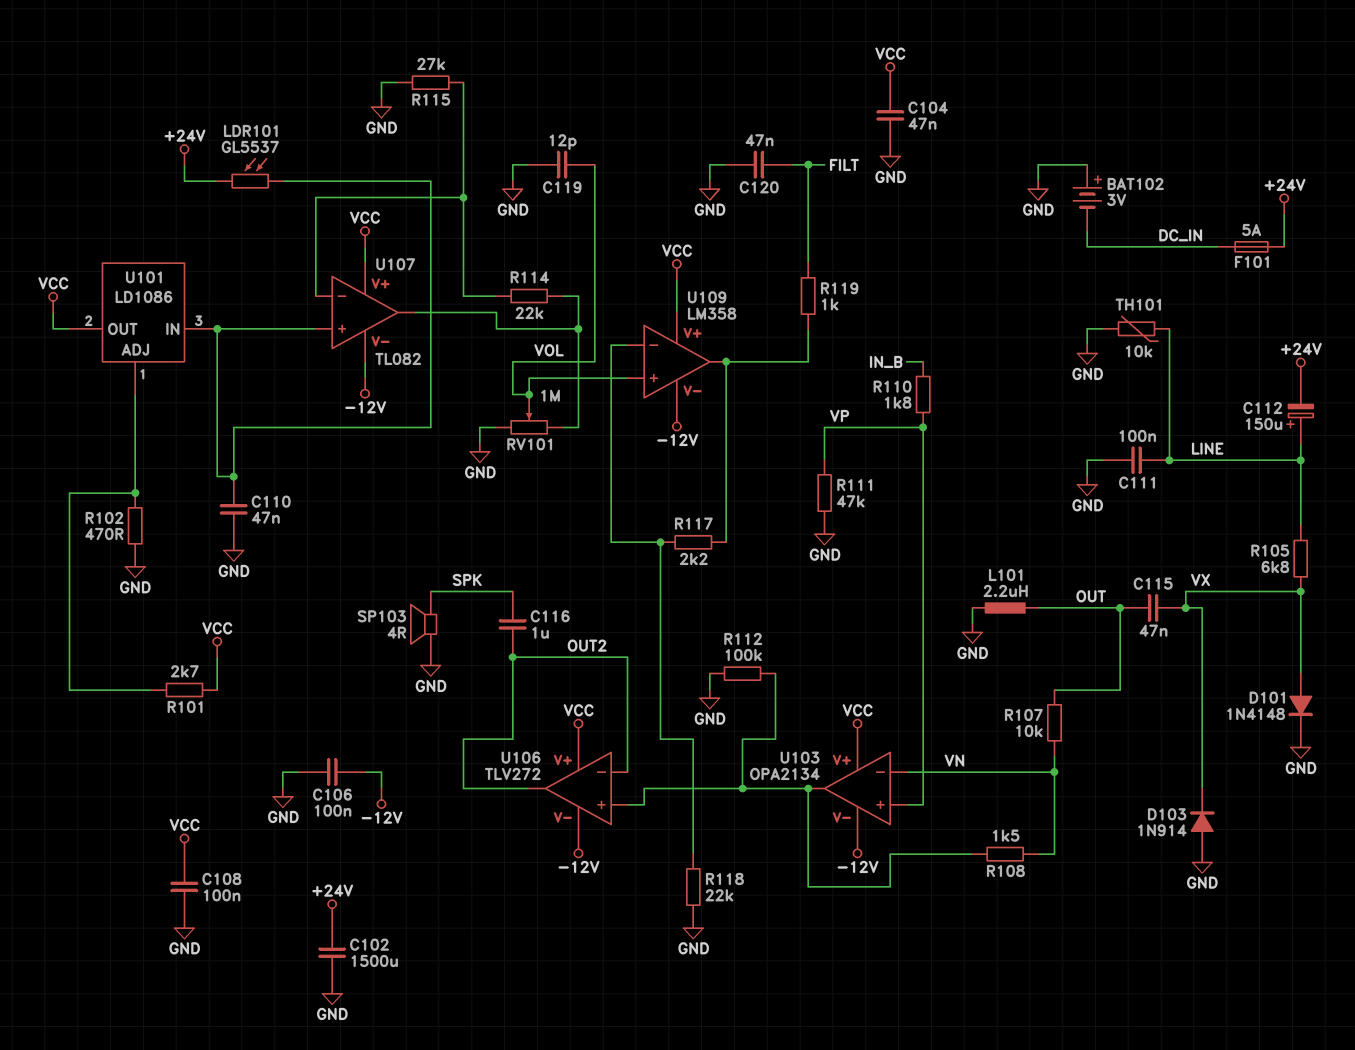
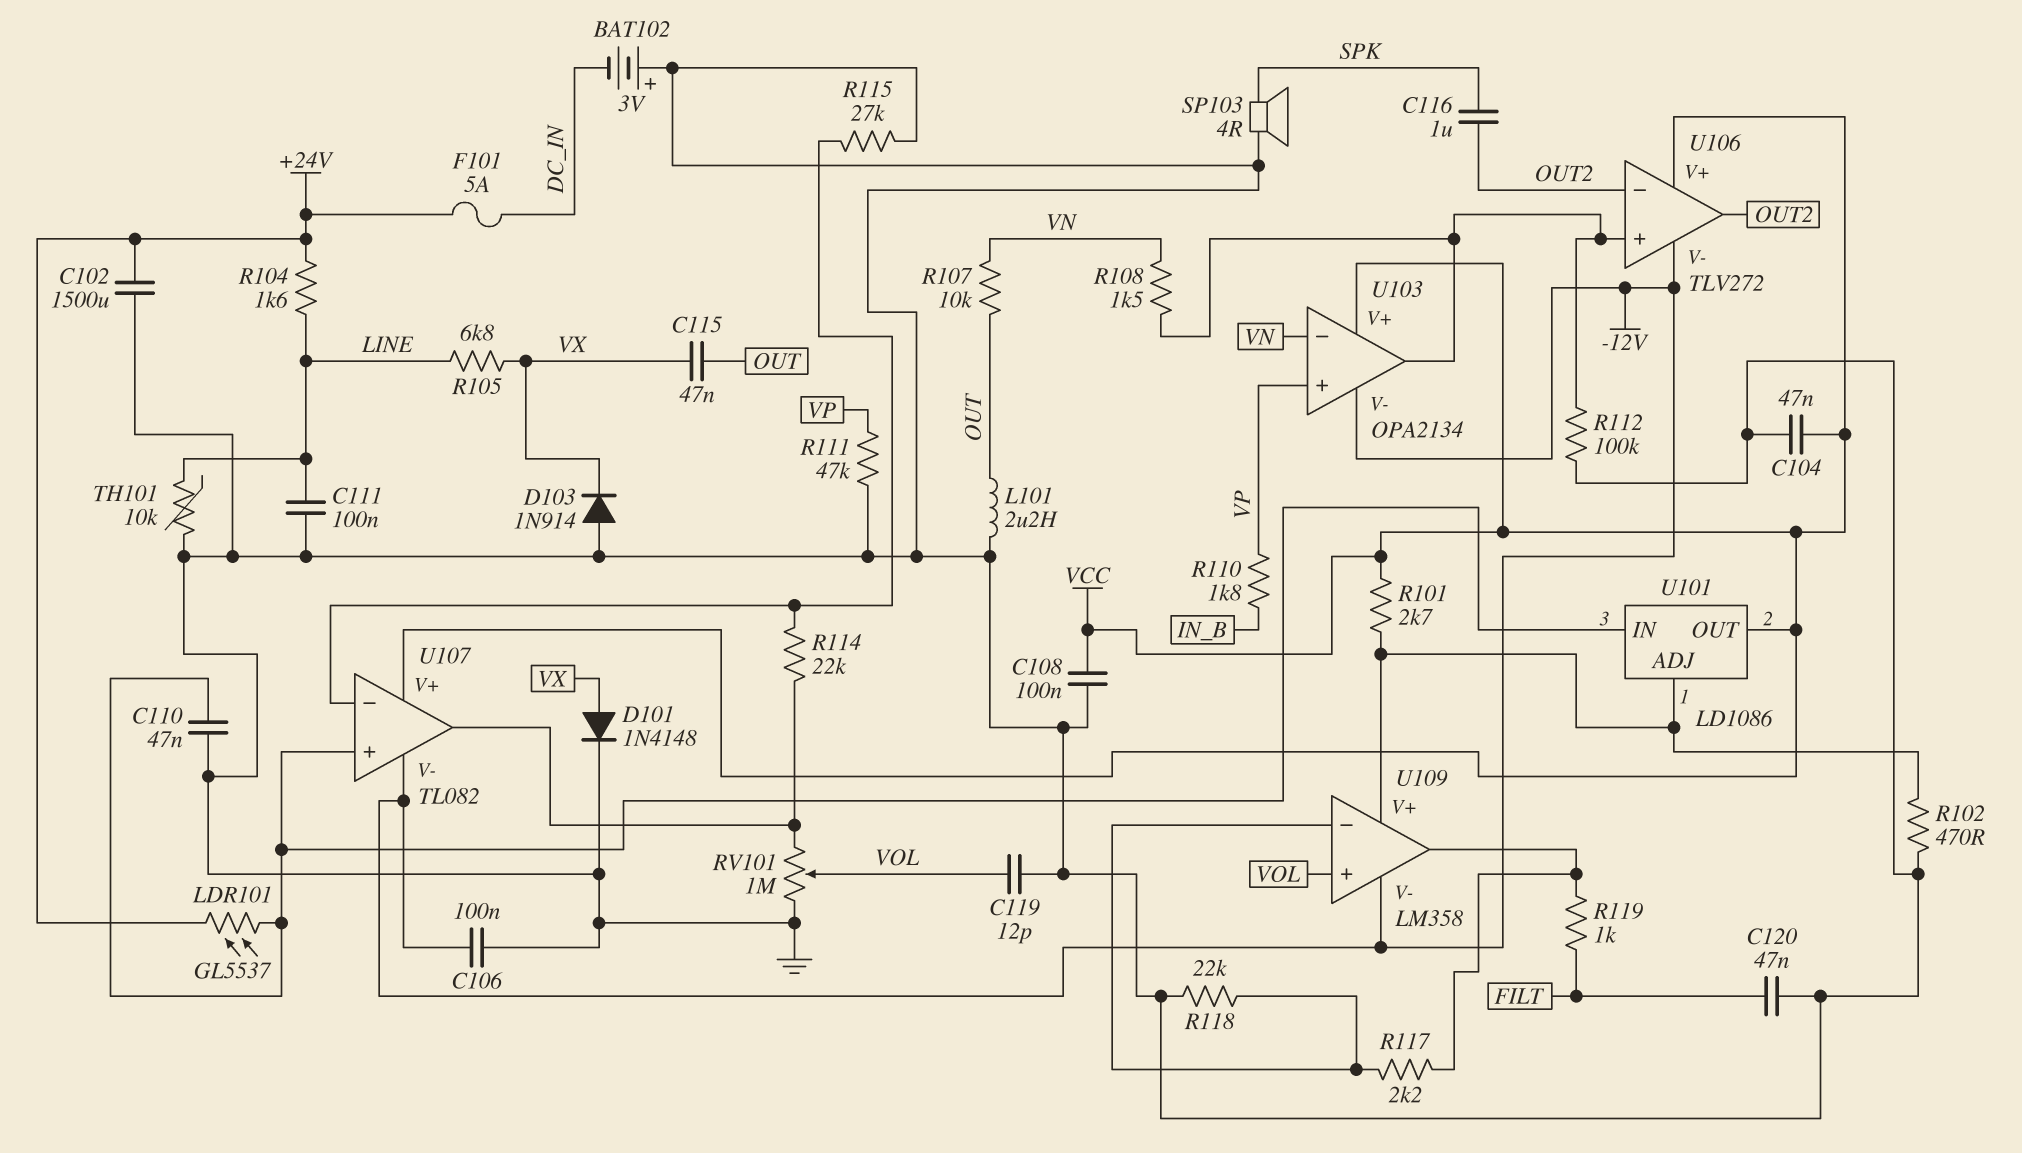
C112: 150uF (plus LINE, minus +24V) -> none
R104: none -> 1.6k (+24V, LINE)
U109 pin V+: VCC -> U101/ADJ

